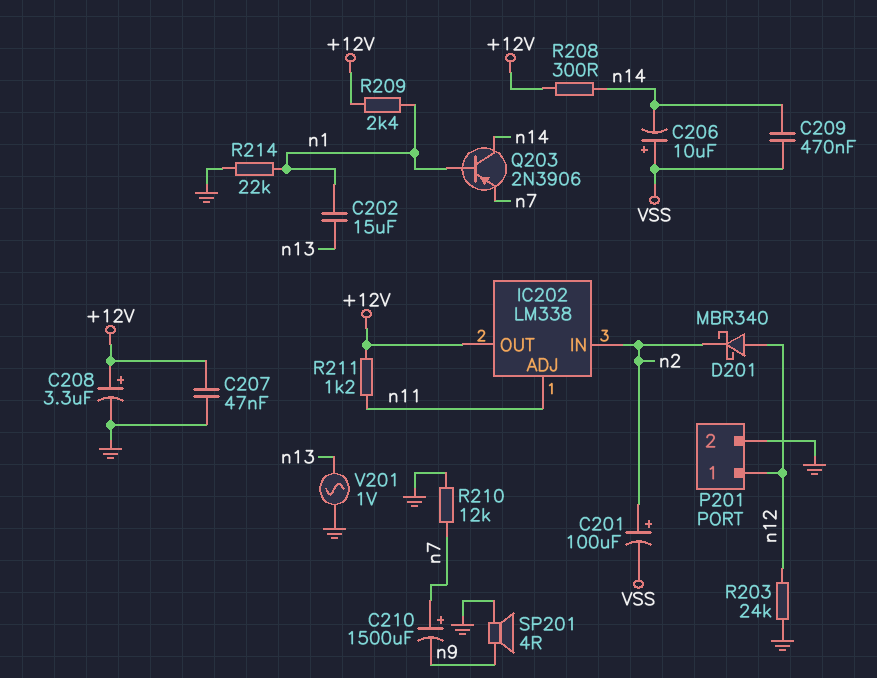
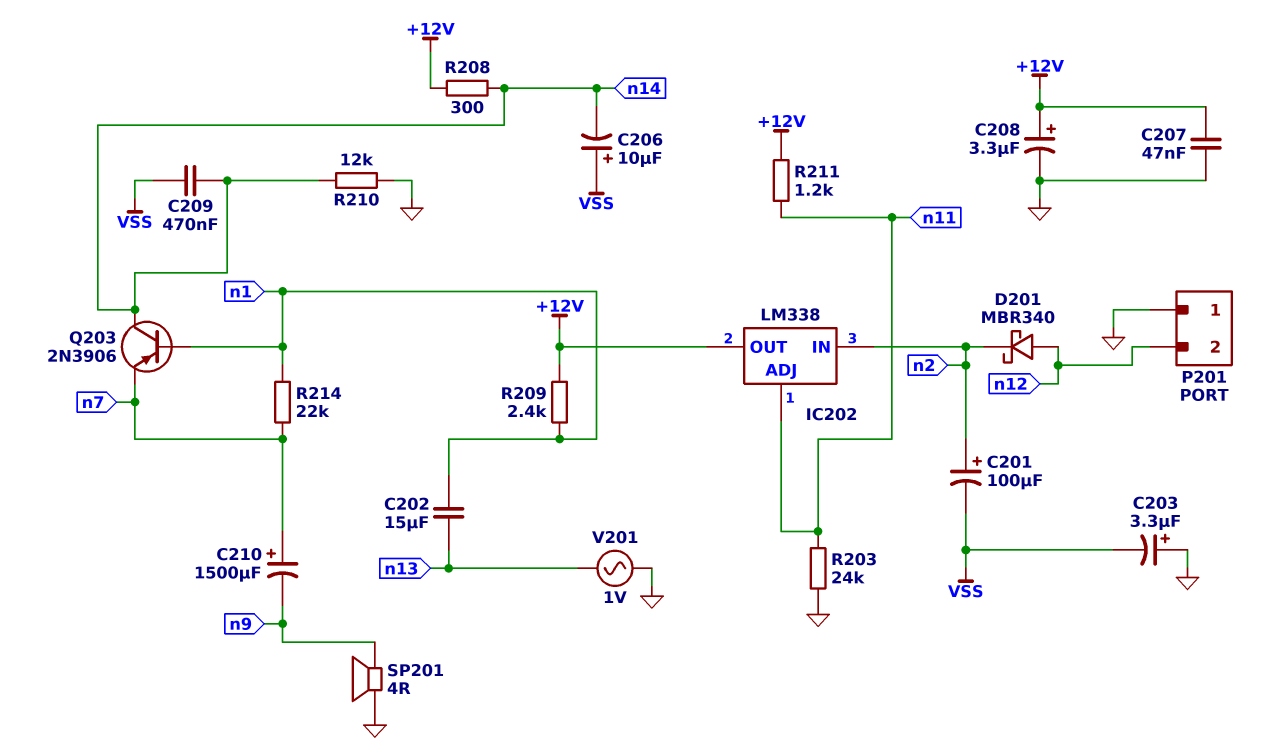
C203: none -> 3.3uF (plus GND, minus VSS)
P201 pin 1: n12 -> GND
P201 pin 2: GND -> n12
R203: 24k (GND, n12) -> 24k (GND, n11)
R210: 12k (GND, n7) -> 12k (GND, n14)
R214: 22k (GND, n1) -> 22k (n1, n7)

